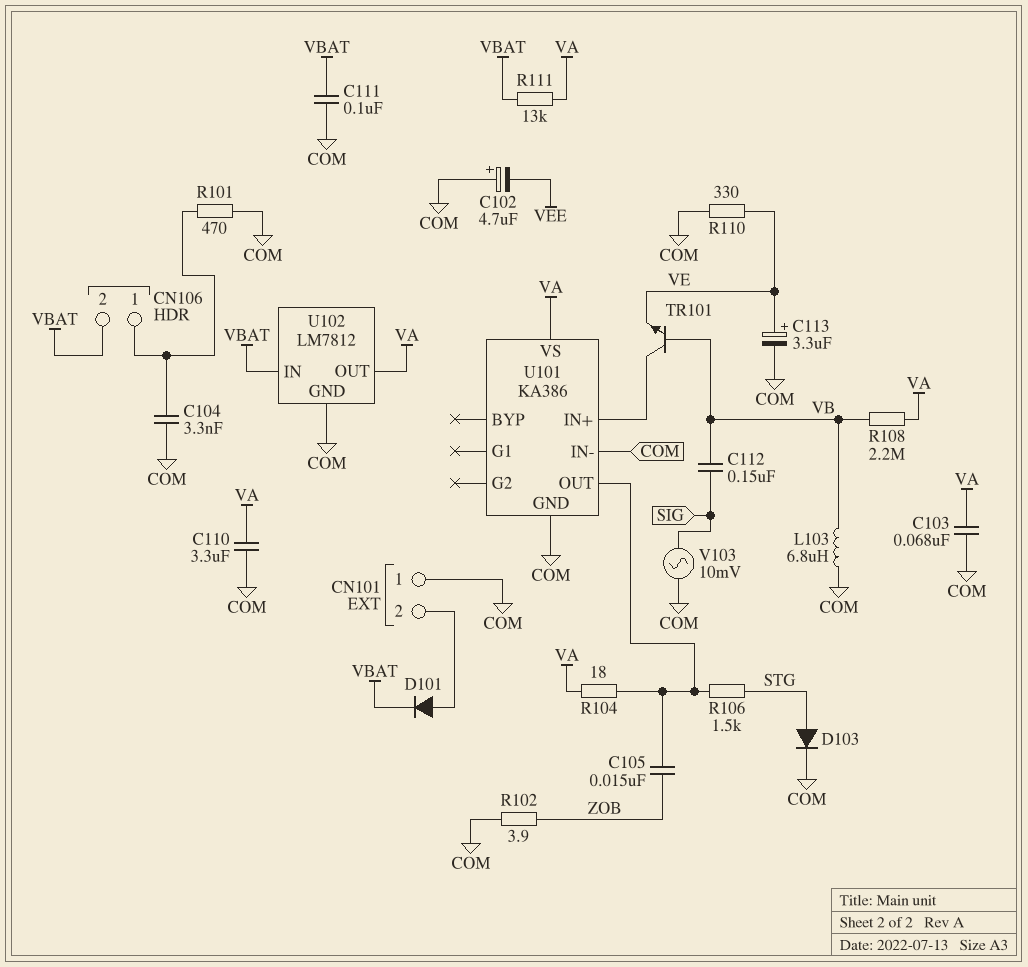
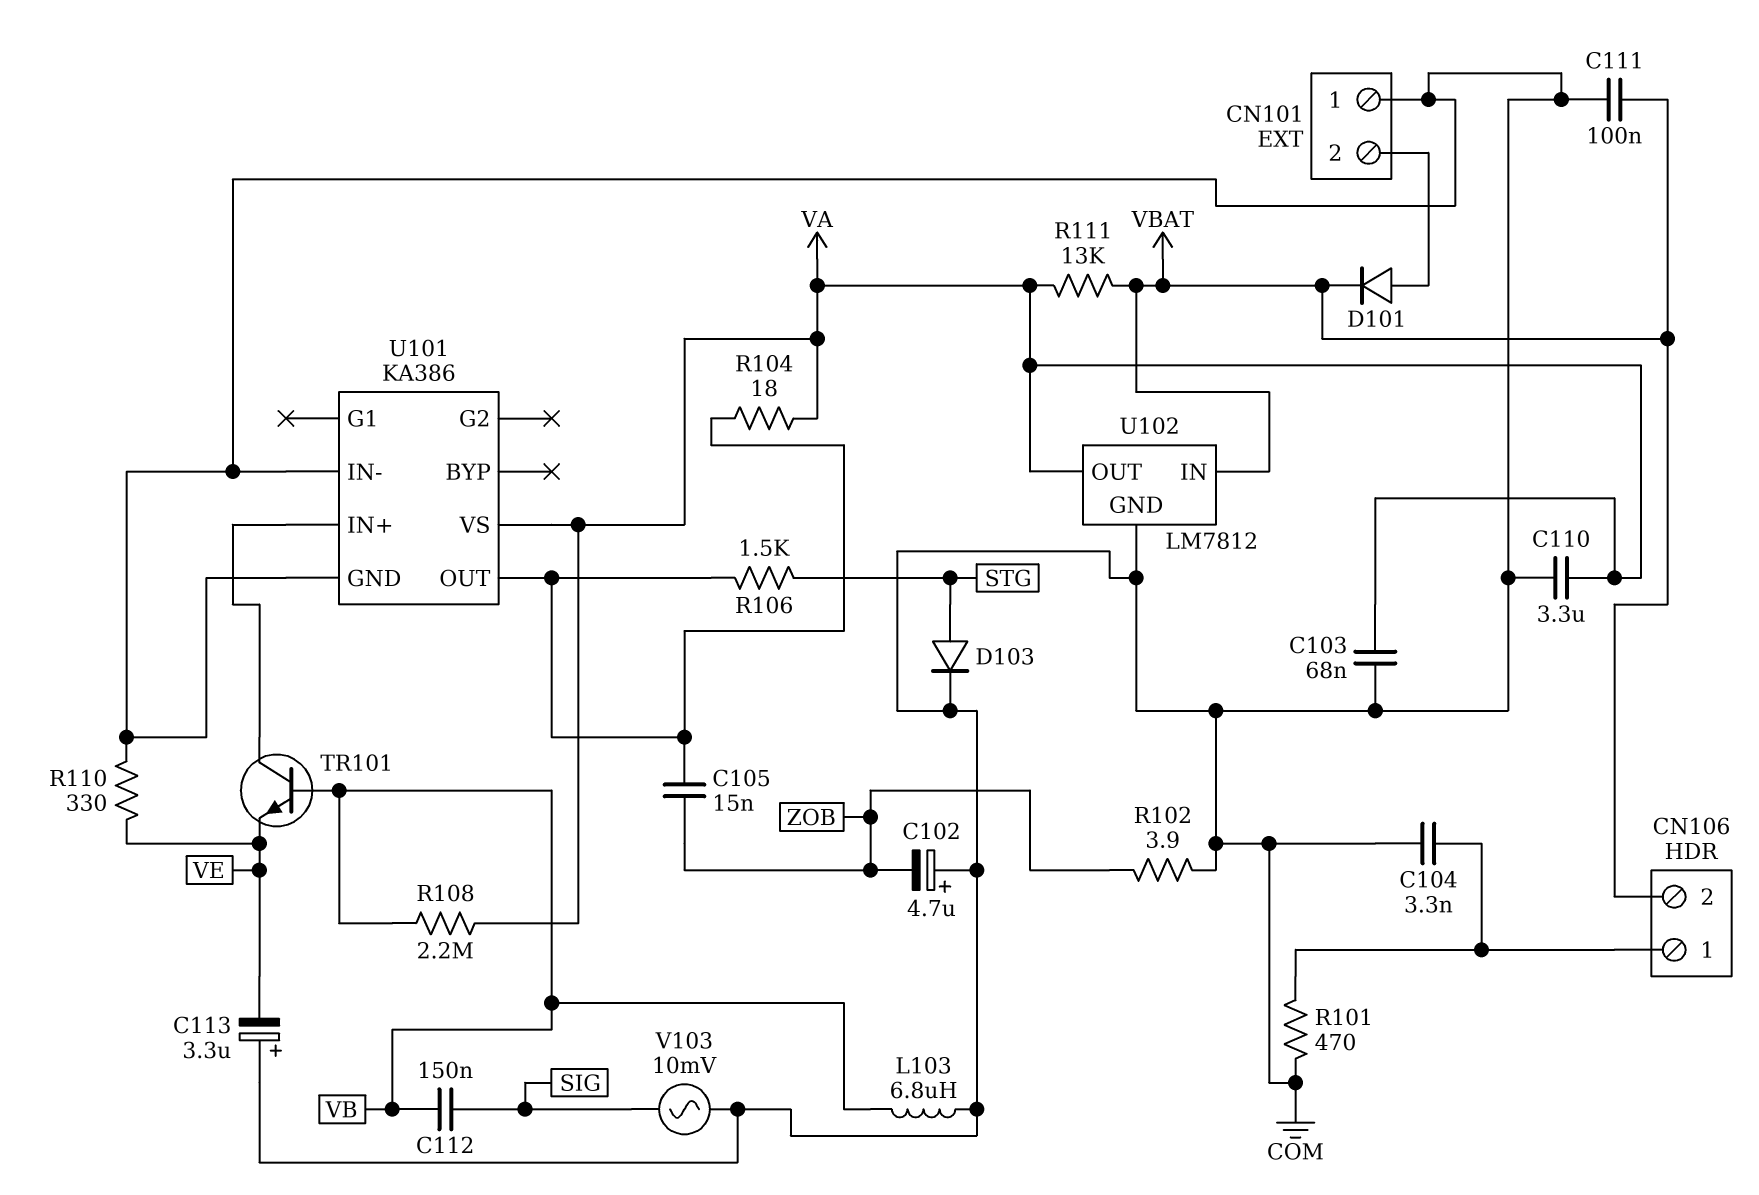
C102: 4.7uF (plus COM, minus VEE) -> 4.7uF (plus COM, minus ZOB)
C113: 3.3uF (plus VE, minus COM) -> 3.3uF (plus COM, minus VE)

